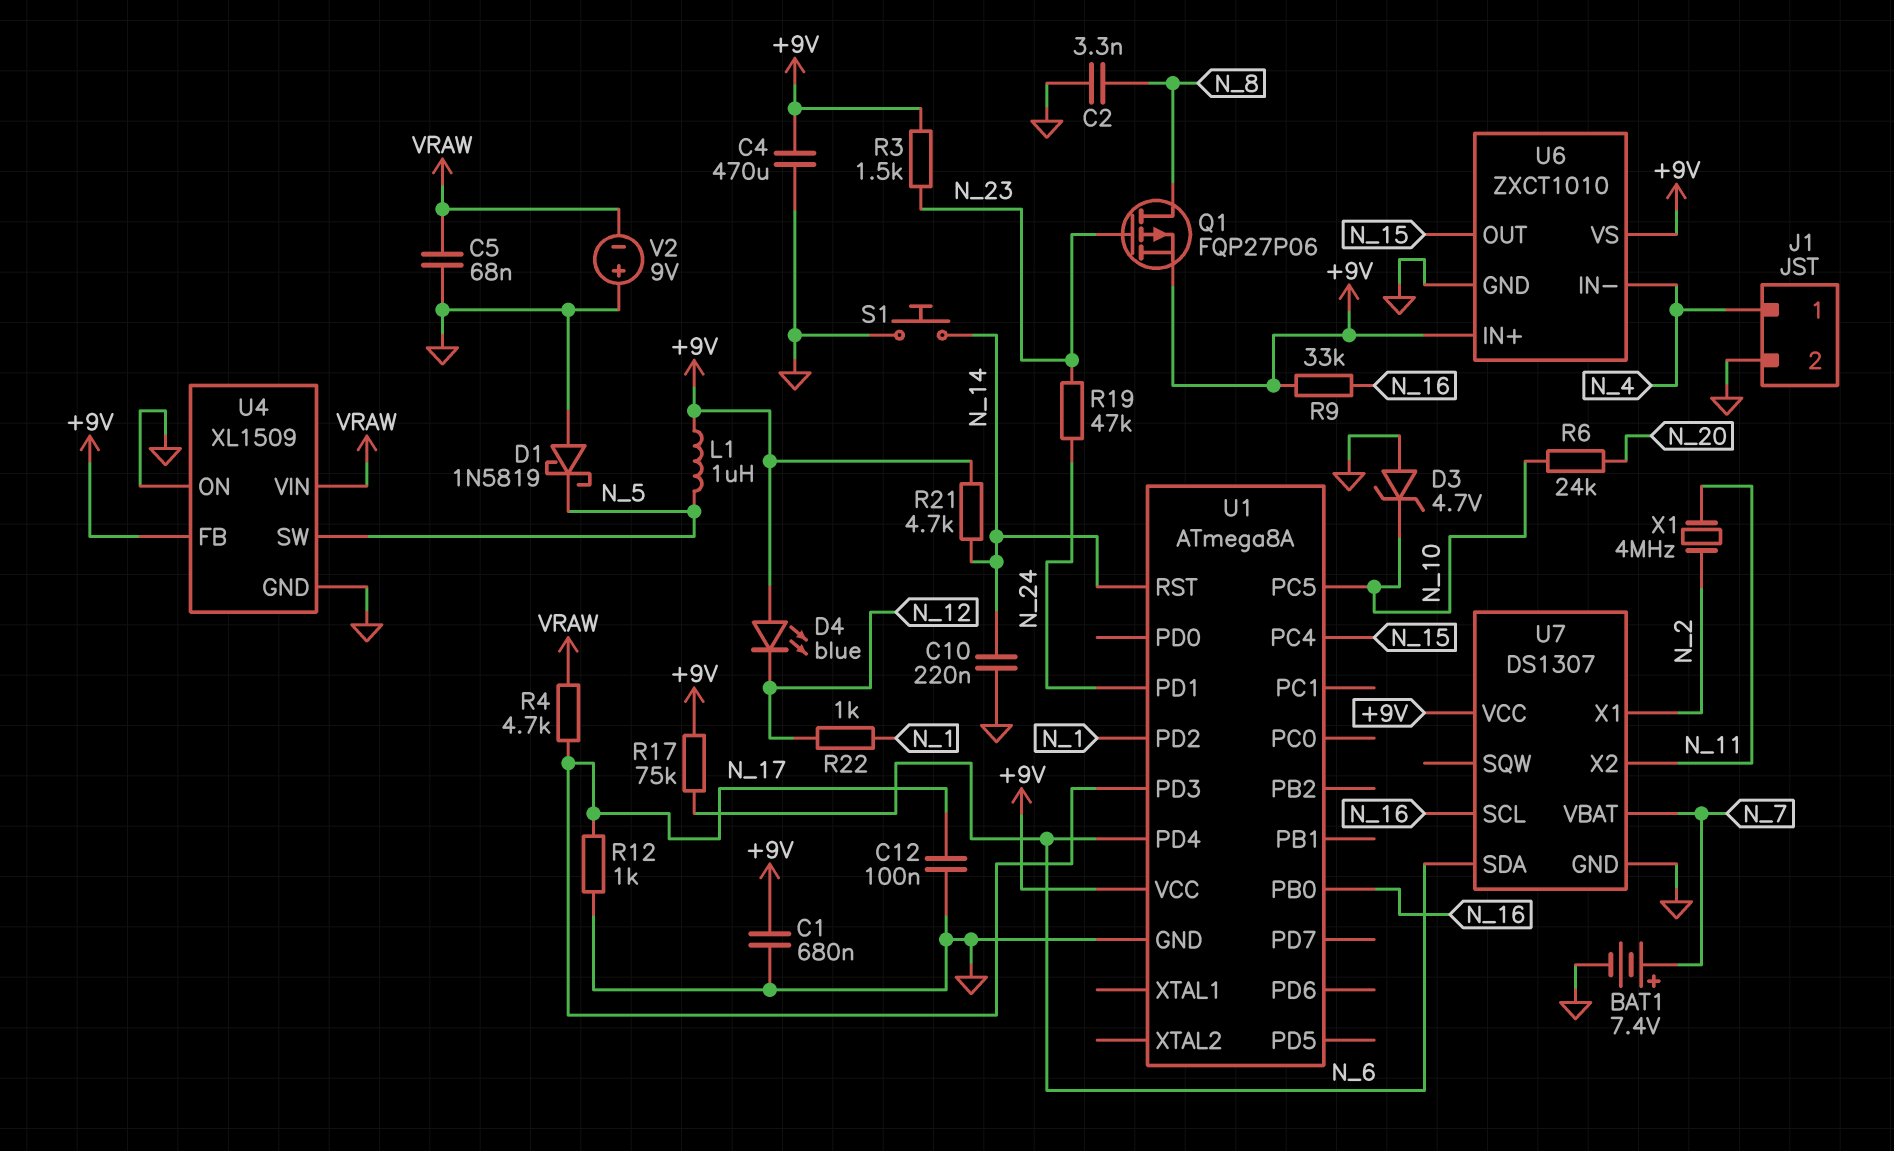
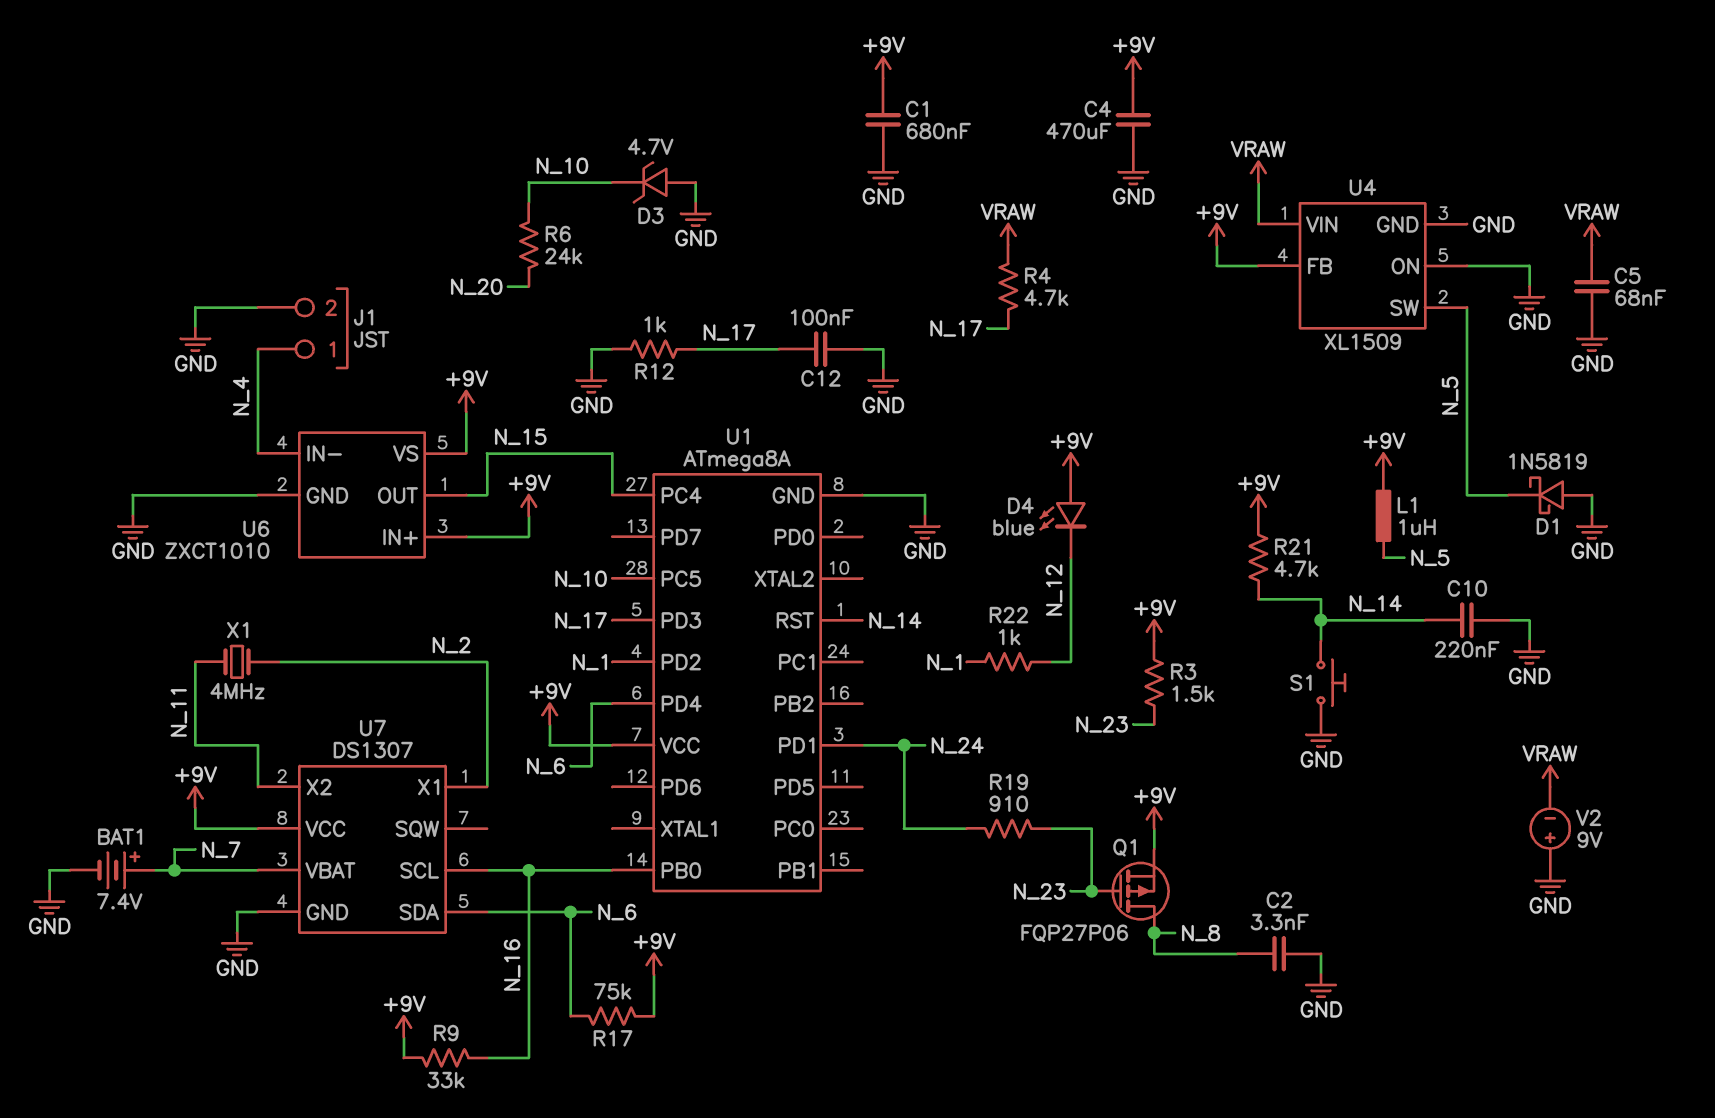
R19: 47k (N_23, N_24) -> 910 (N_23, N_24)

